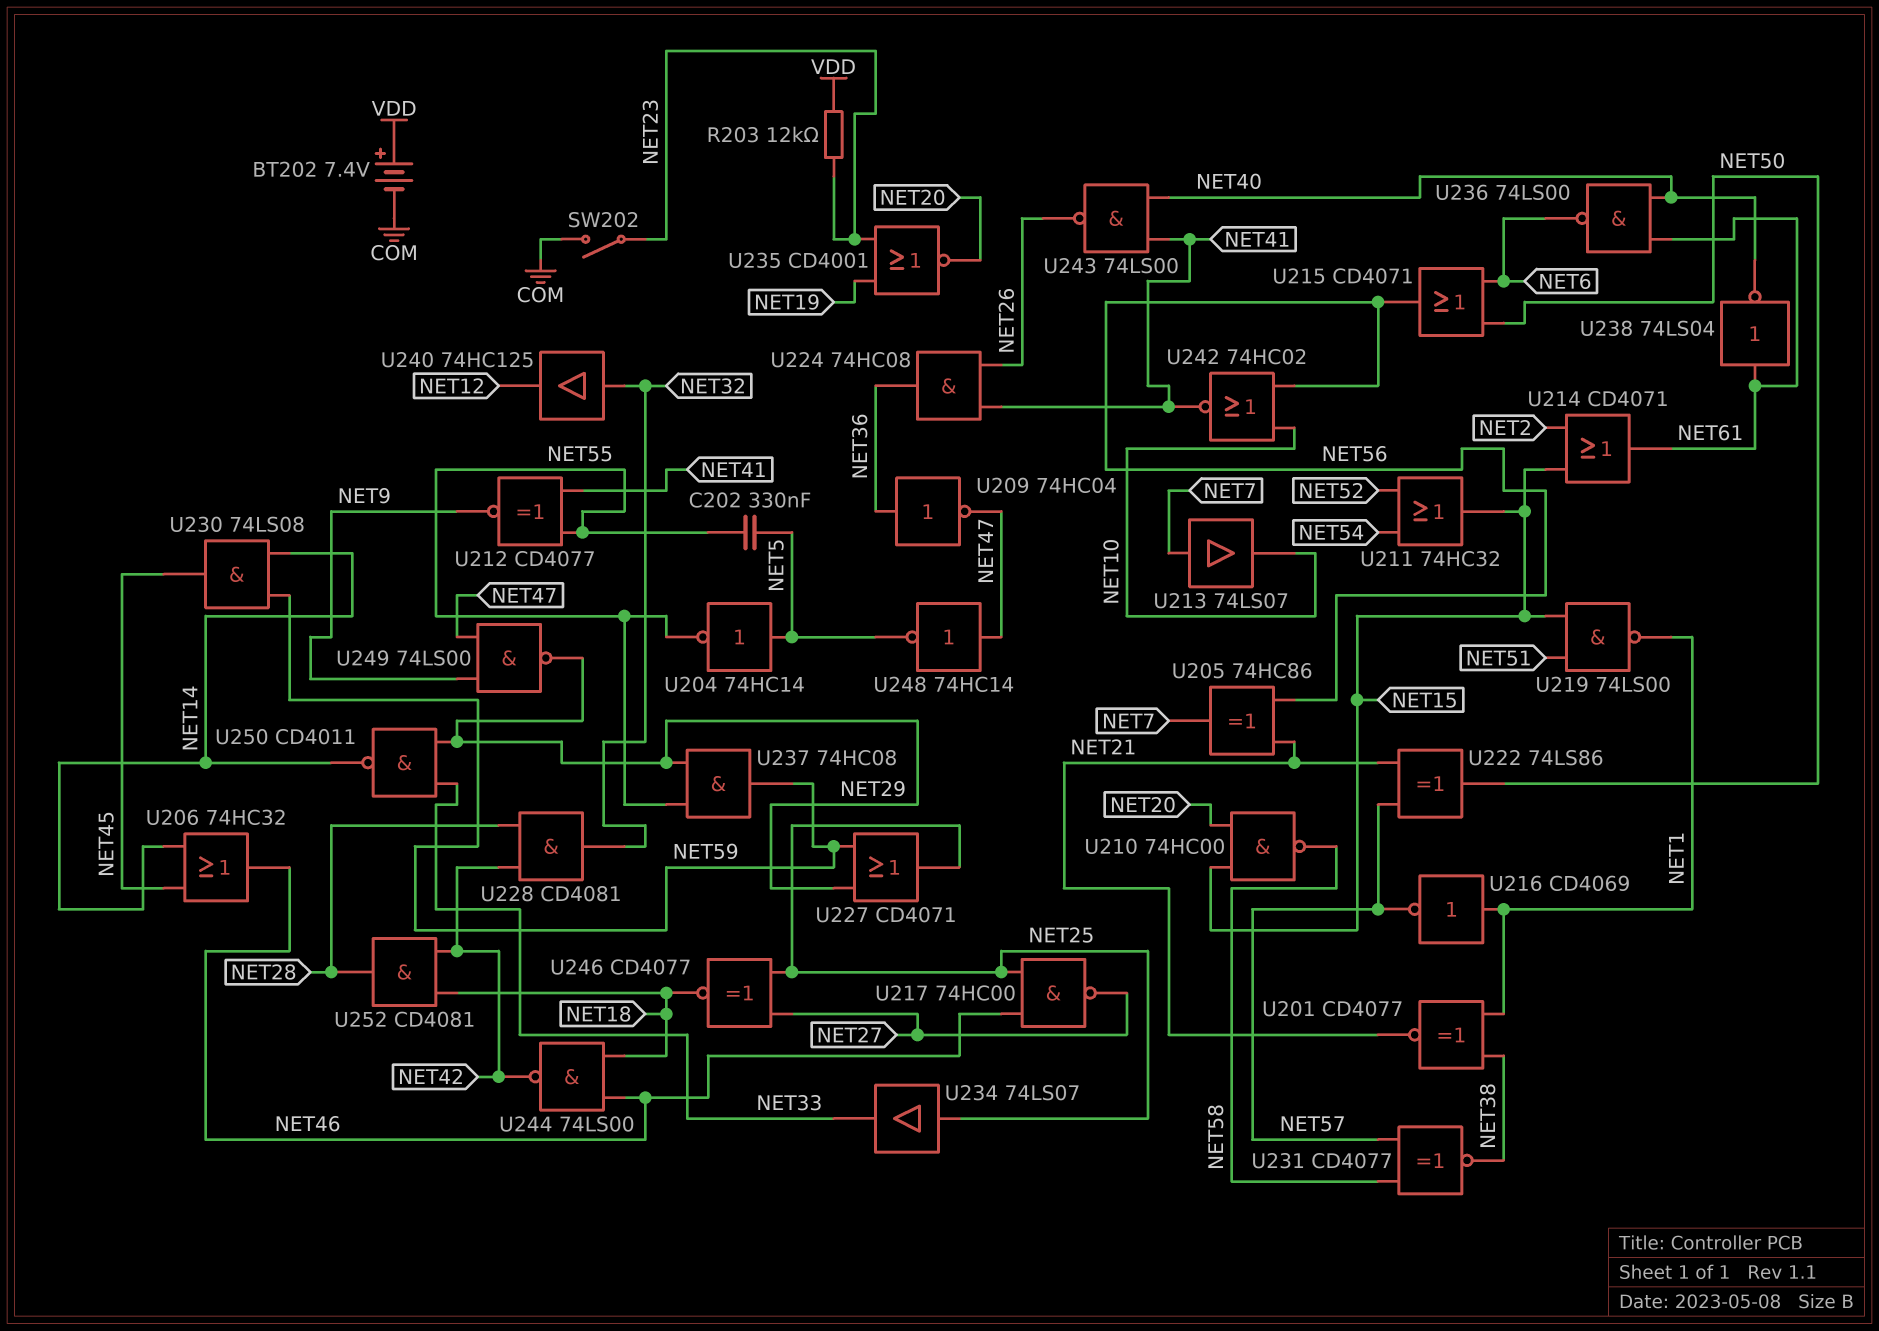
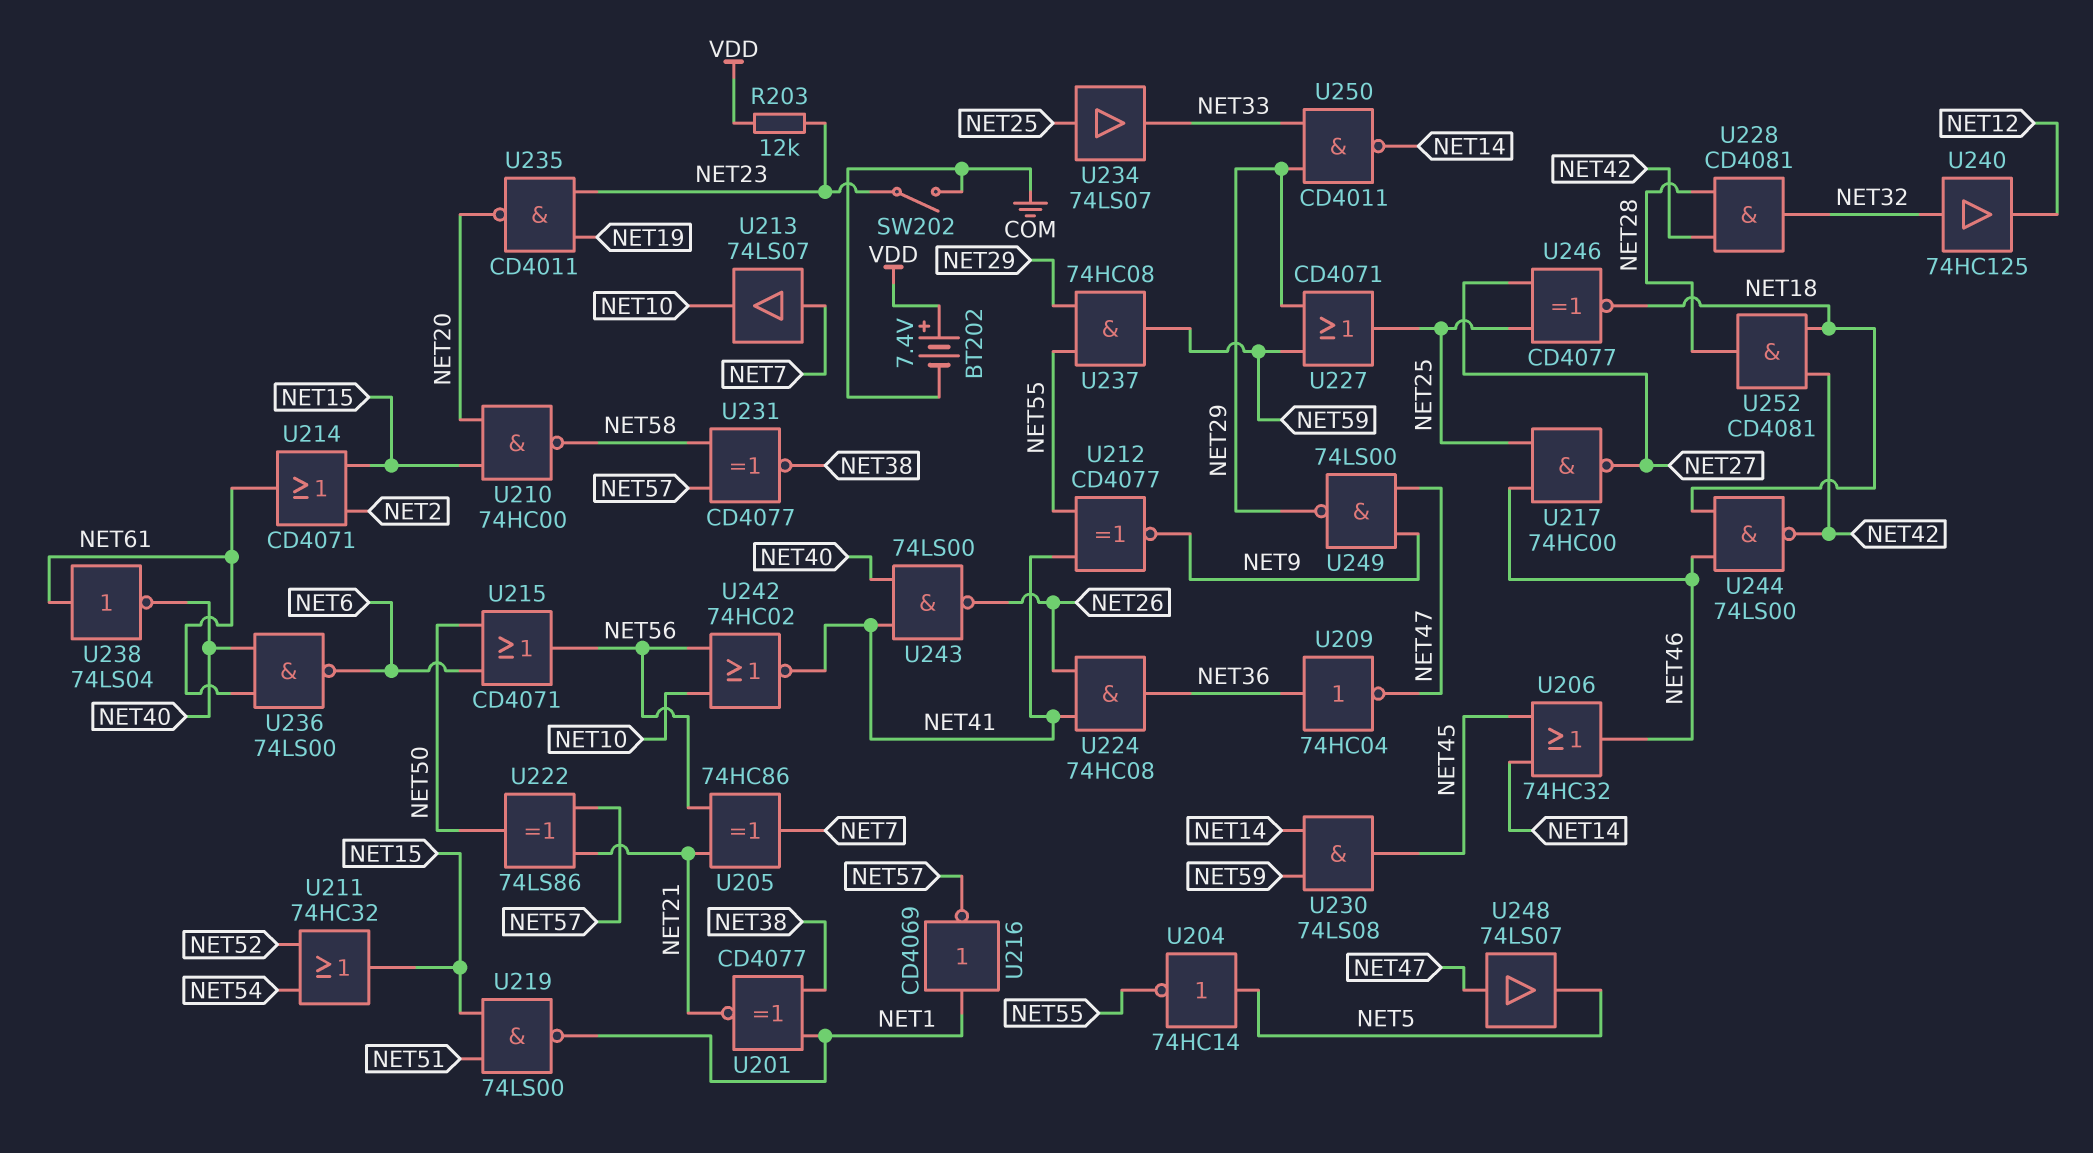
C202: 330nF (NET5, NET55) -> none
U235: NOR CD4001 (in NET19, in NET23, out NET20) -> NAND CD4011 (in NET19, in NET23, out NET20)
U248: NOT 74HC14 (in NET47, out NET5) -> buffer 74LS07 (in NET47, out NET5)

